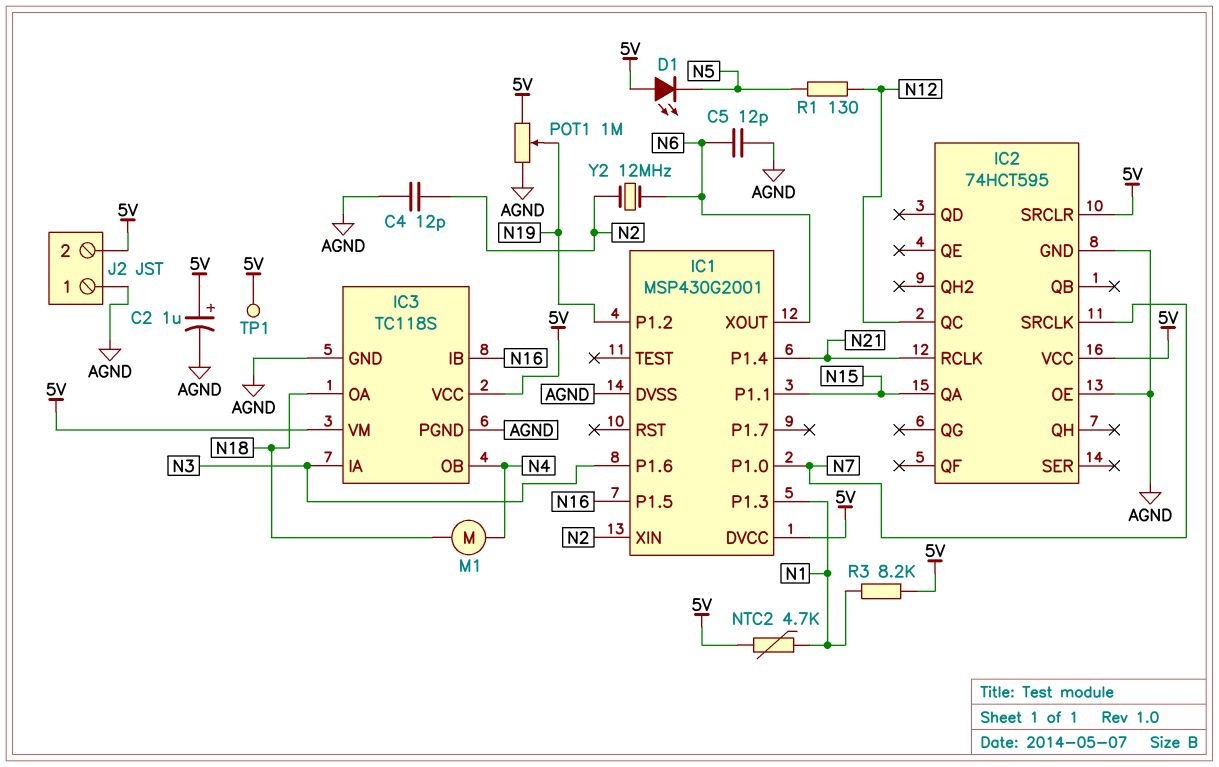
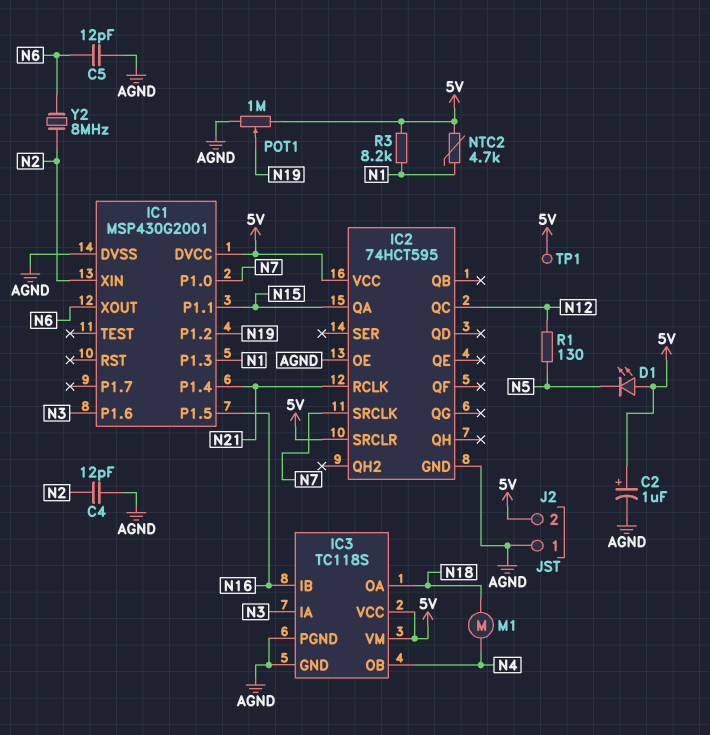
Y2: 12MHz (N2, N6) -> 8MHz (N2, N6)

